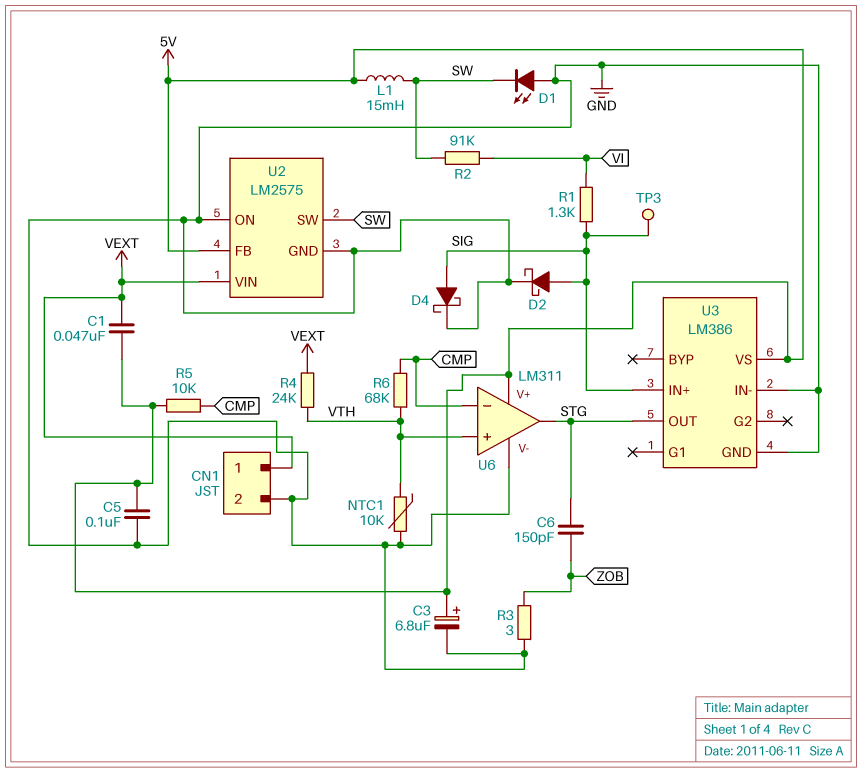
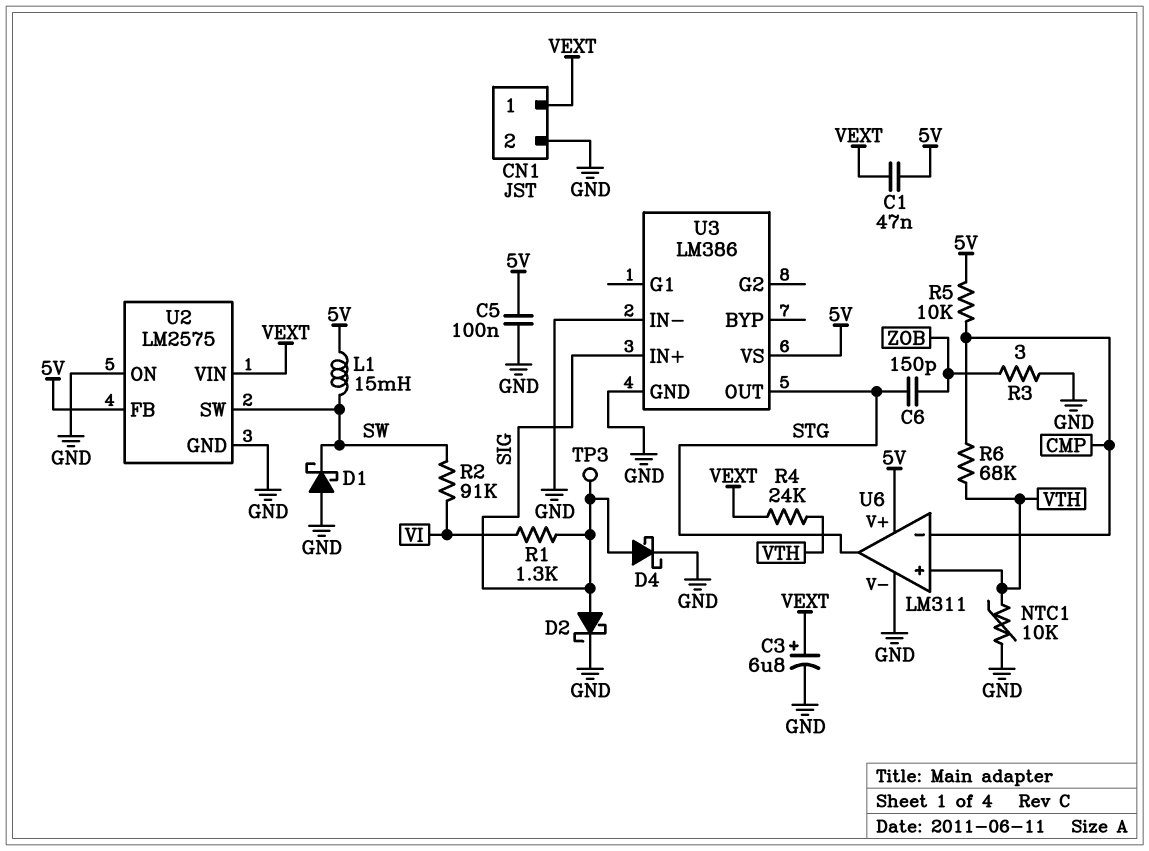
C3: 6.8uF (plus 5V, minus GND) -> 6.8uF (plus VEXT, minus GND)
D1: LED (A GND, K SW) -> schottky (A GND, K SW)

